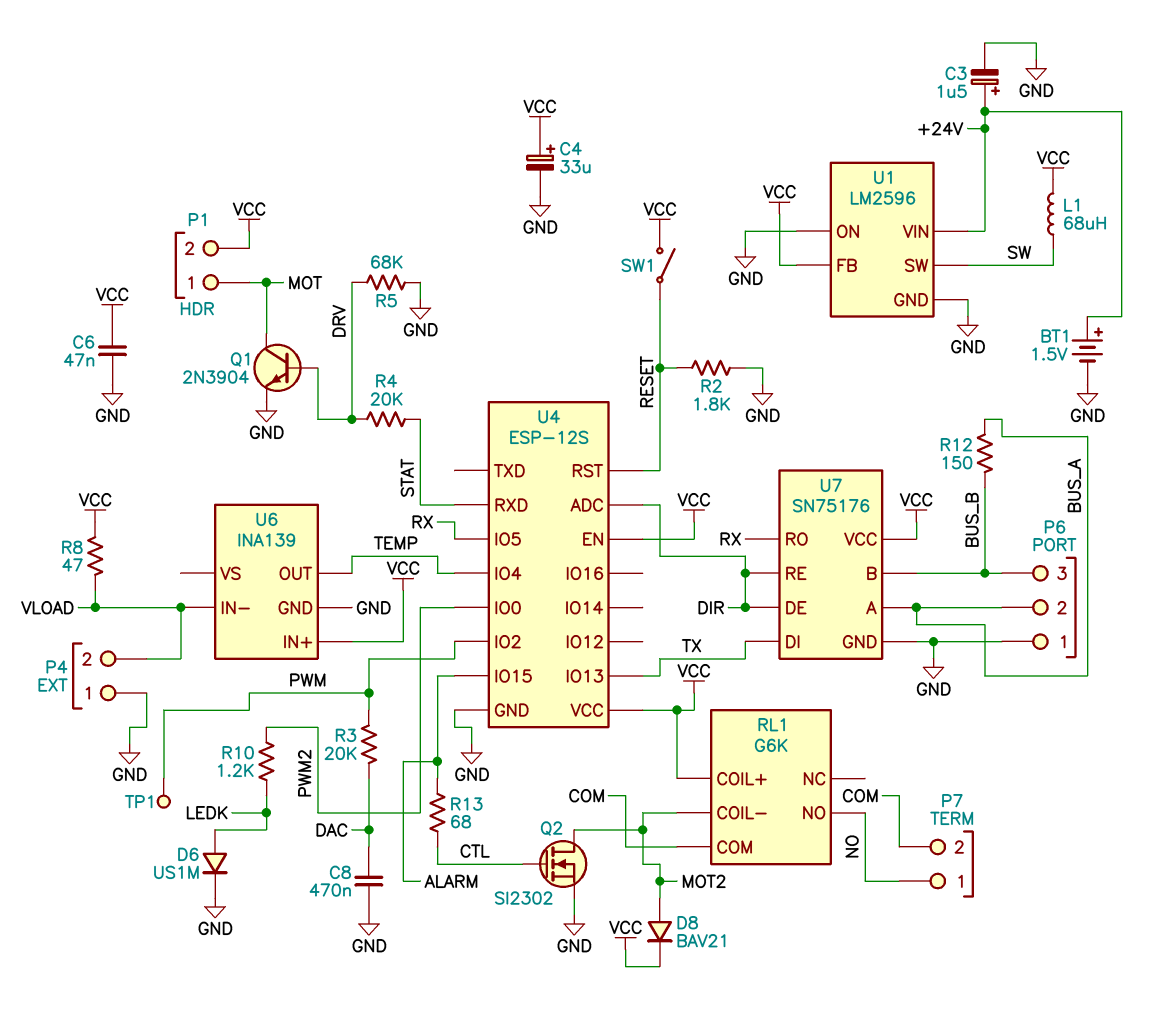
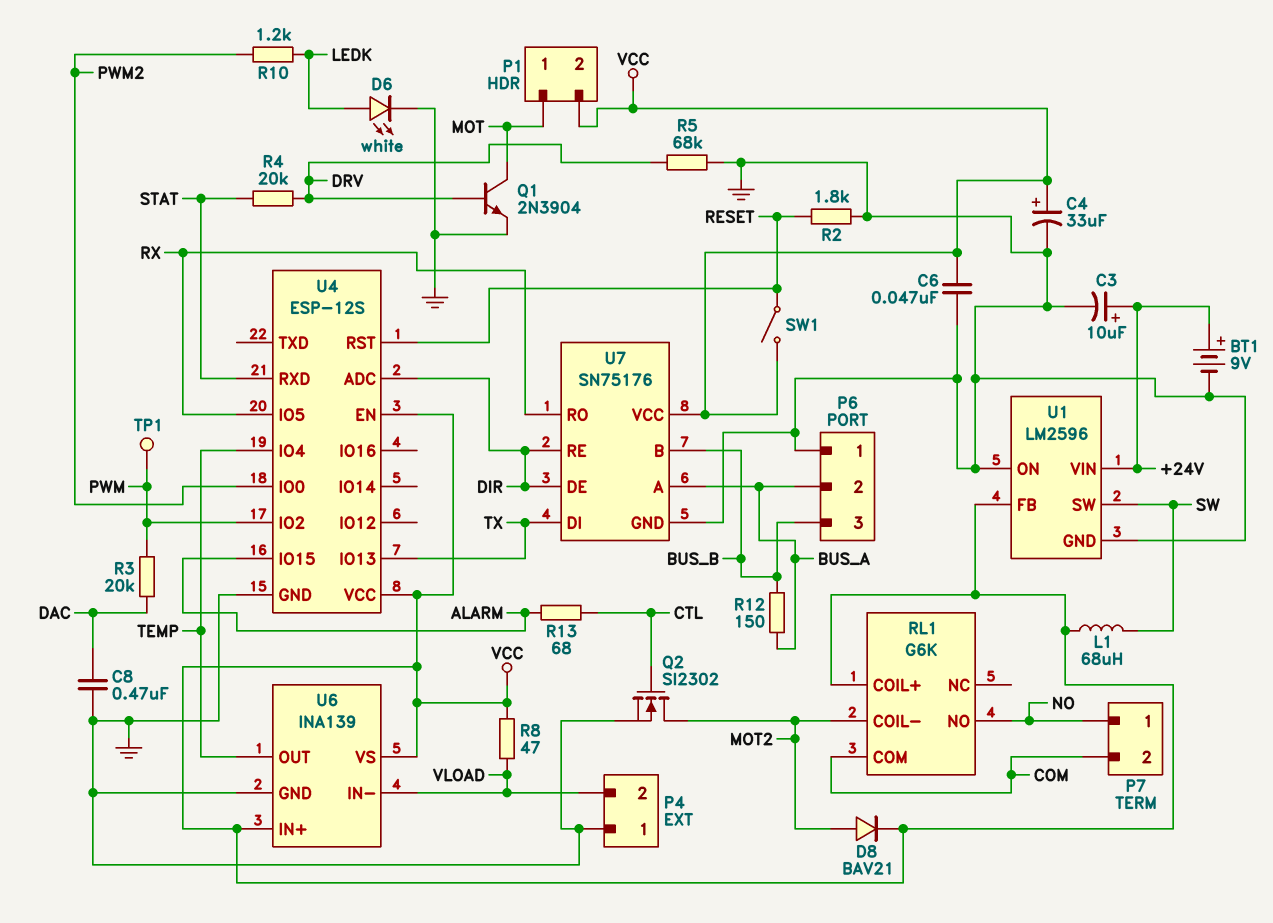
BT1: 1.5V (plus +24V, minus GND) -> 9V (plus +24V, minus GND)
C3: 1.5uF (plus +24V, minus GND) -> 10uF (plus +24V, minus GND)
D6: diode US1M (A LEDK, K GND) -> LED white (A LEDK, K GND)
U6 pin VS: none -> VCC

